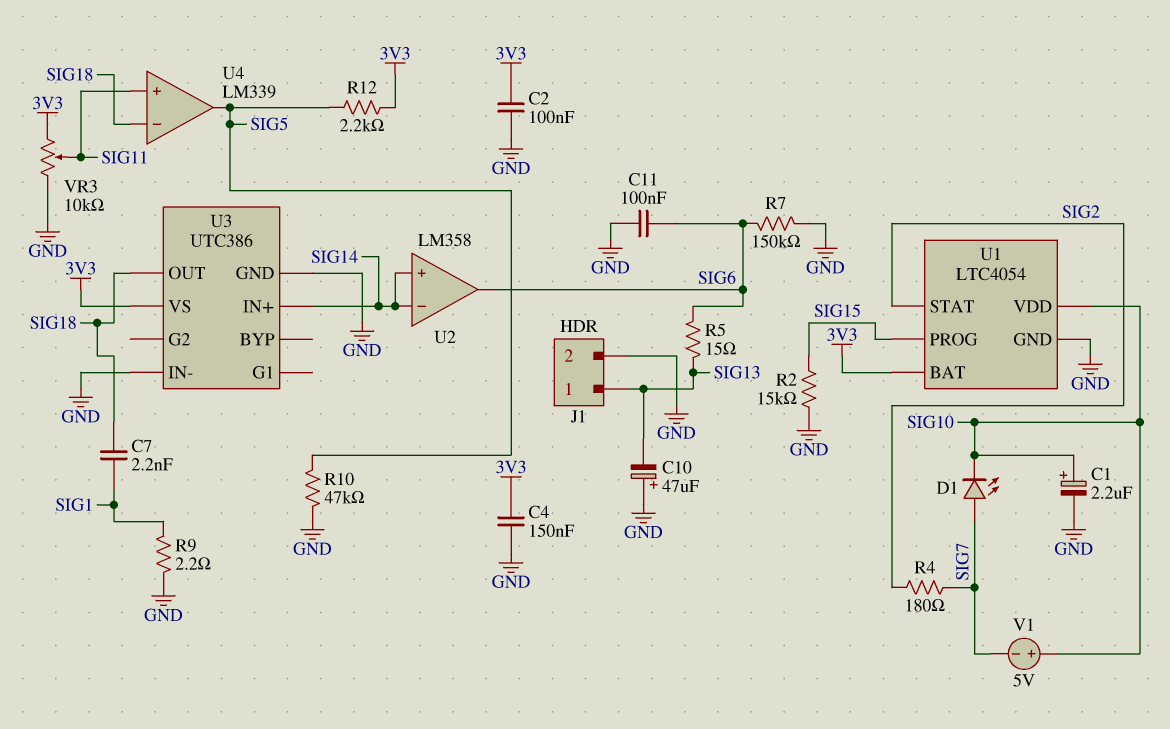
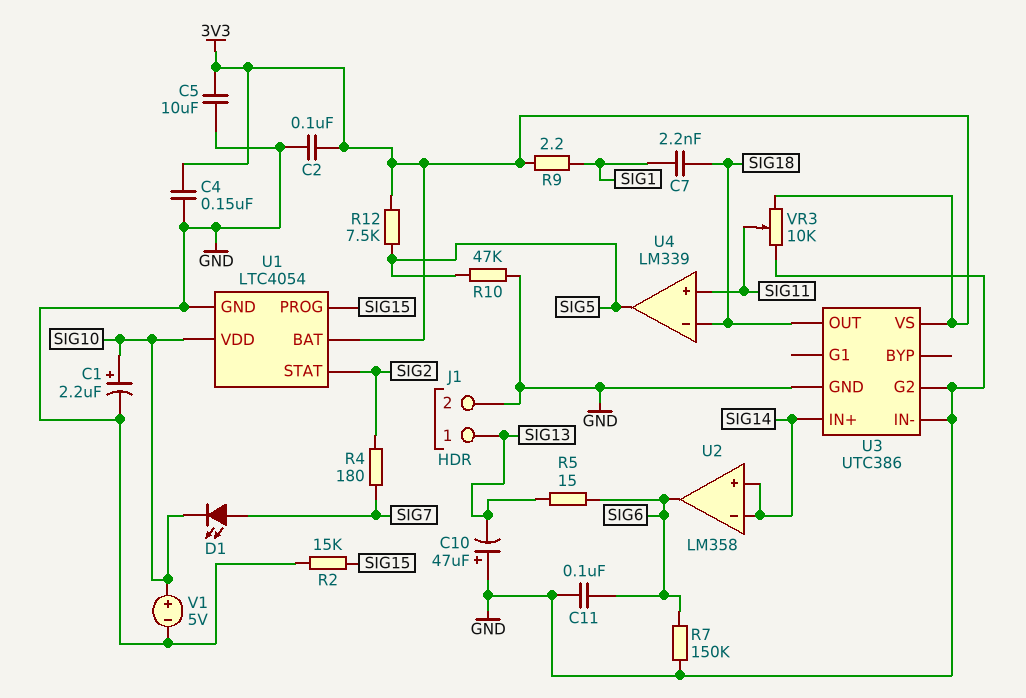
C5: none -> 10uF (3V3, GND)
R9: 2.2 (GND, SIG1) -> 2.2 (3V3, SIG1)
R12: 2.2k (3V3, SIG5) -> 7.5k (3V3, SIG5)
U3 pin G2: none -> GND
V1: 5V (plus SIG10, minus SIG7) -> 5V (plus SIG10, minus GND)

